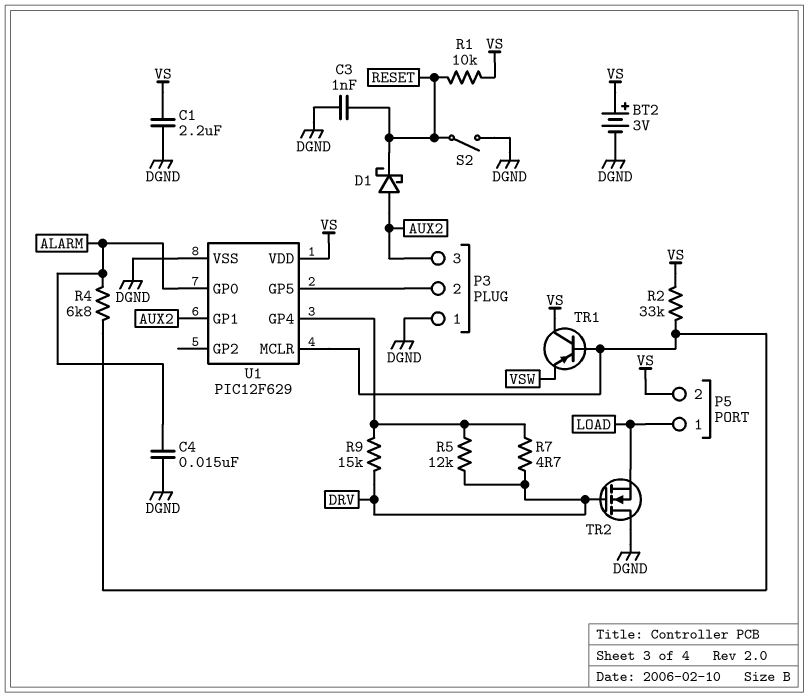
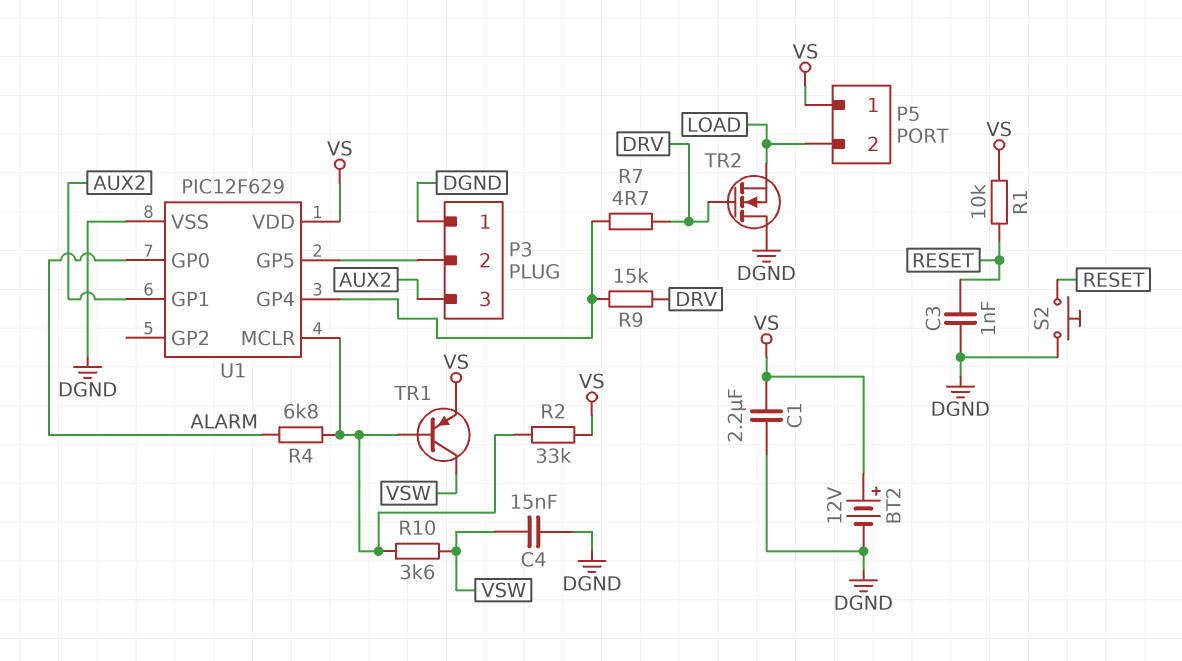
BT2: 3V (plus VS, minus DGND) -> 12V (plus VS, minus DGND)
C4: 15nF (ALARM, DGND) -> 15nF (DGND, VSW)
D1: schottky (A AUX2, K RESET) -> none
P5 pin 1: LOAD -> VS
P5 pin 2: VS -> LOAD
R5: 12k (DRV, U1/GP4) -> none
R10: none -> 3.6k (U1/MCLR, VSW)
S2: switch (DGND, RESET) -> button (DGND, RESET)
TR1: PNP (B U1/MCLR, C VS, E VSW) -> PNP (B U1/MCLR, C VSW, E VS)

